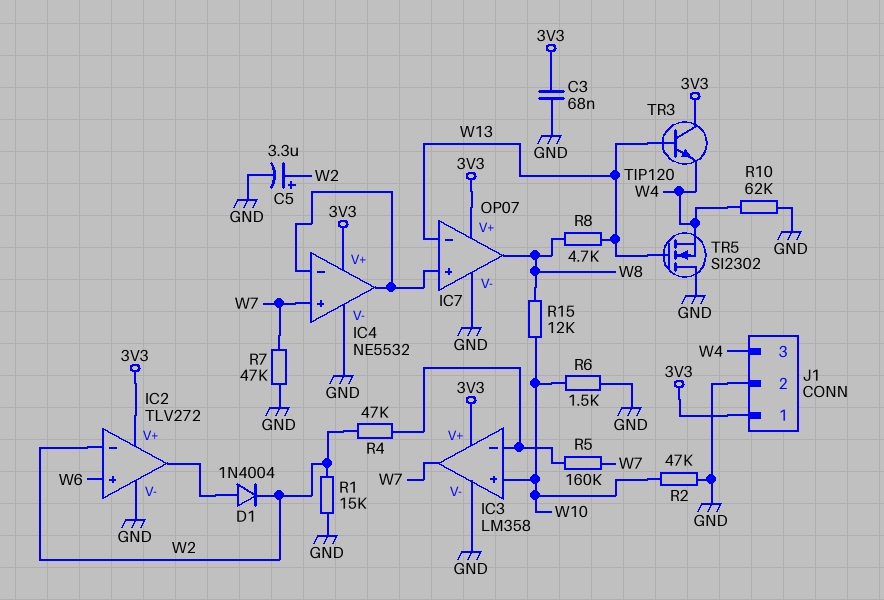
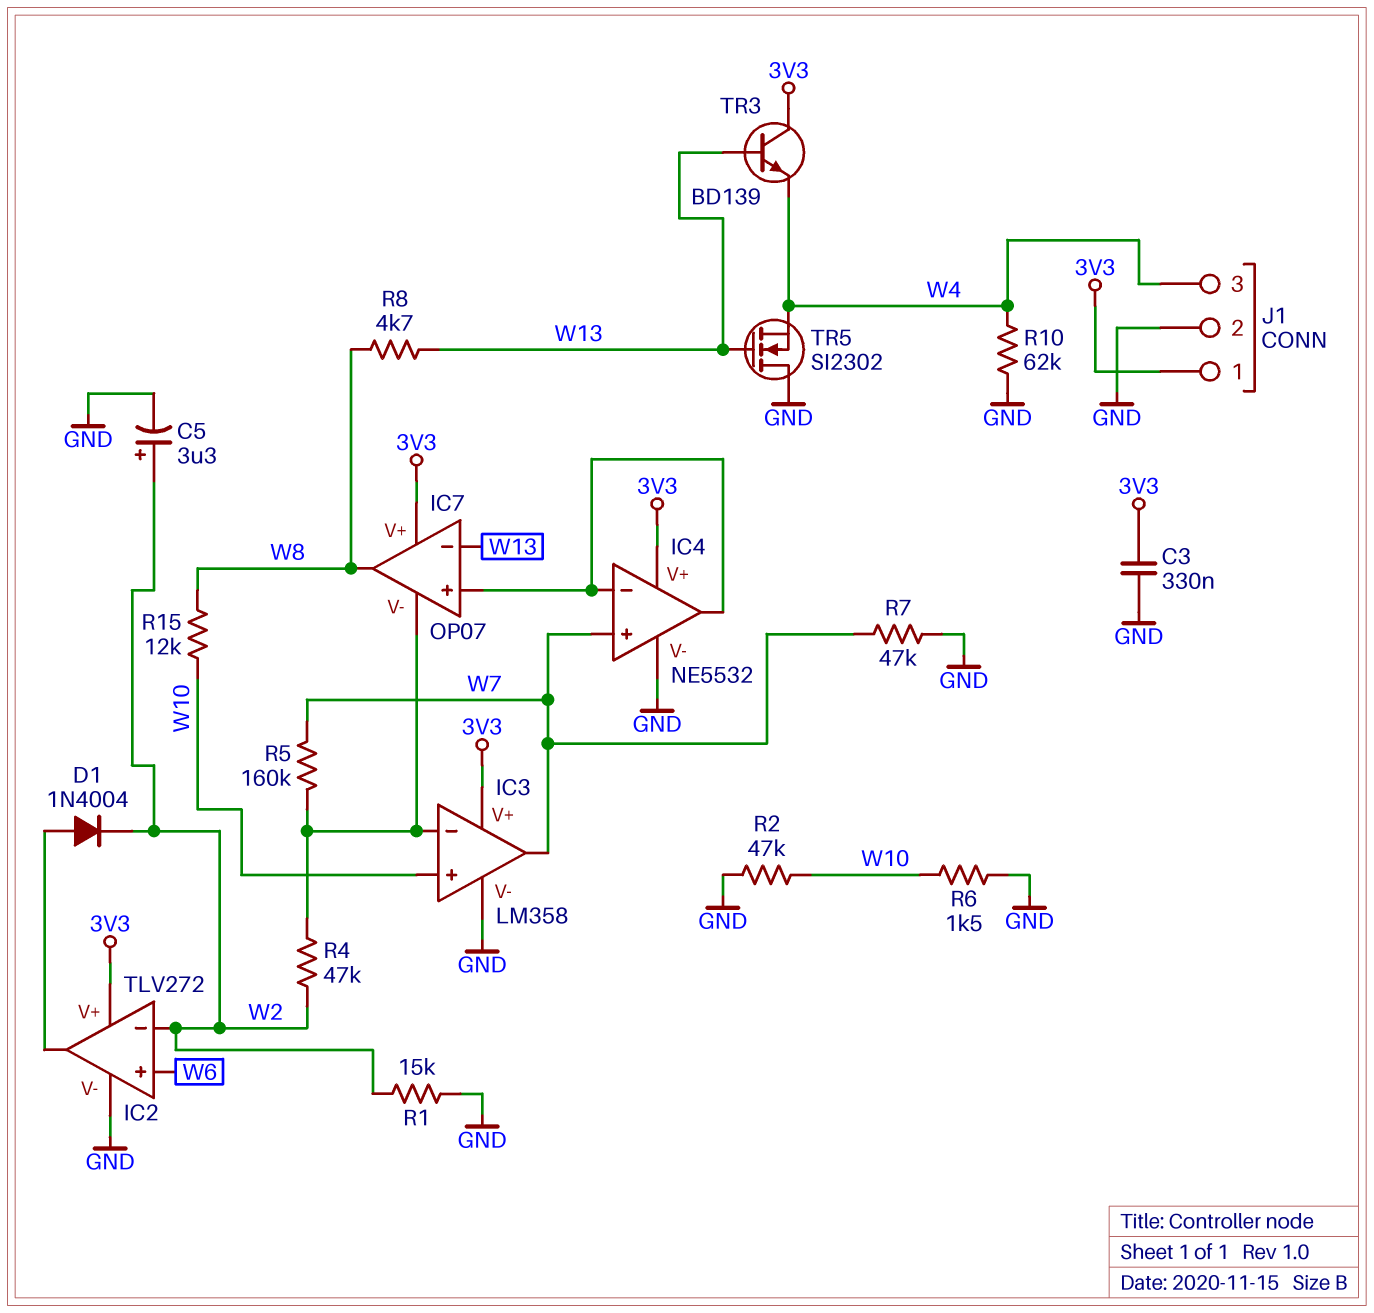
C3: 68nF (3V3, GND) -> 330nF (3V3, GND)
IC7 pin V-: GND -> IC3/in-
TR3: NPN TIP120 (B W13, C 3V3, E W4) -> NPN BD139 (B W13, C 3V3, E W4)

